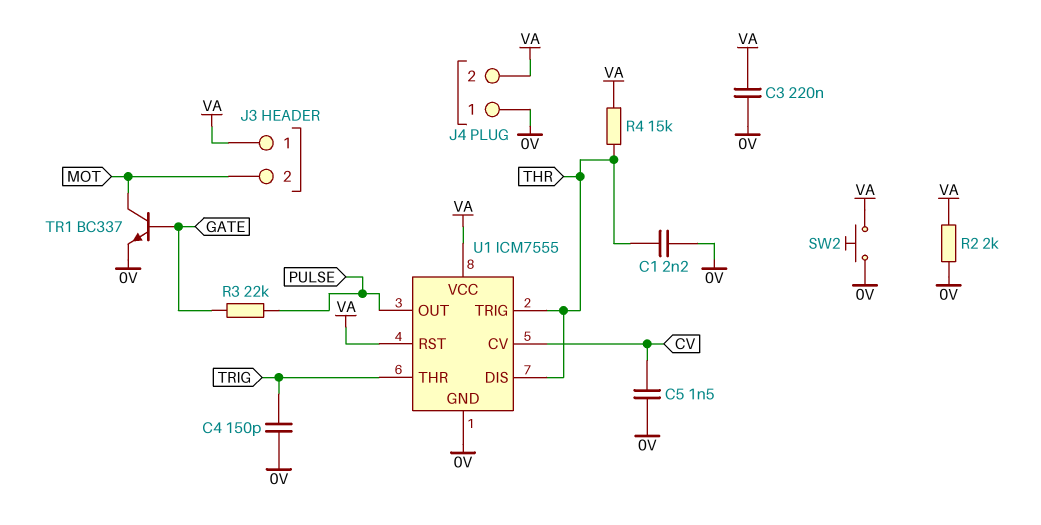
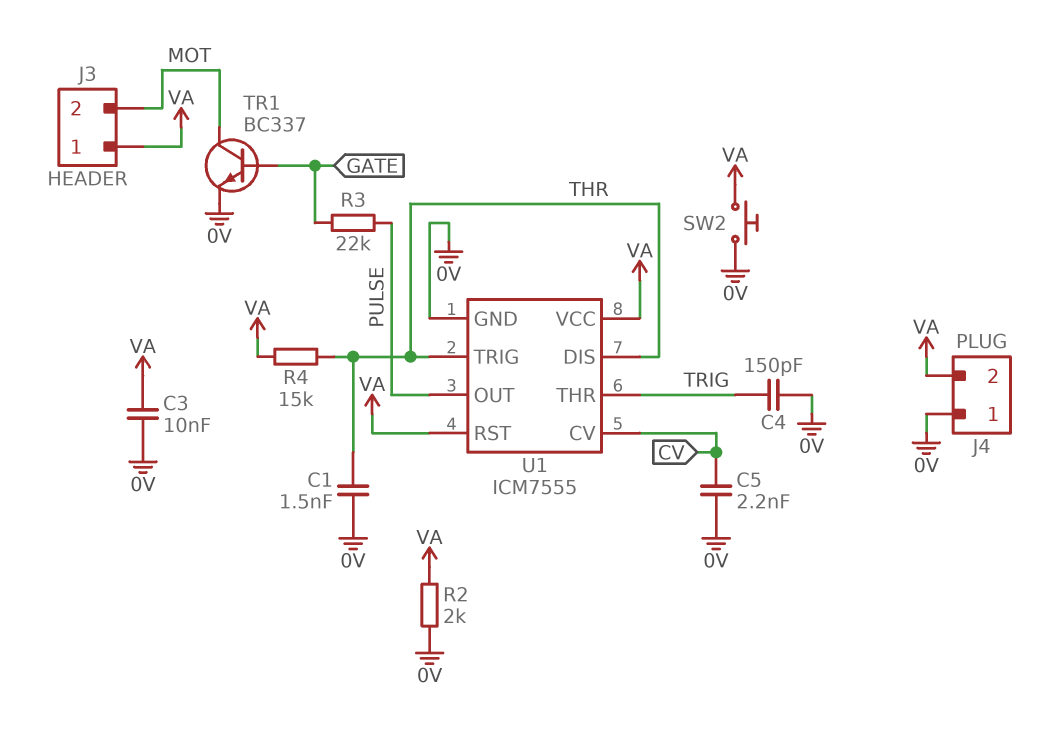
C1: 2.2nF (0V, THR) -> 1.5nF (0V, THR)
C3: 220nF (0V, VA) -> 10nF (0V, VA)
C5: 1.5nF (0V, CV) -> 2.2nF (0V, CV)

